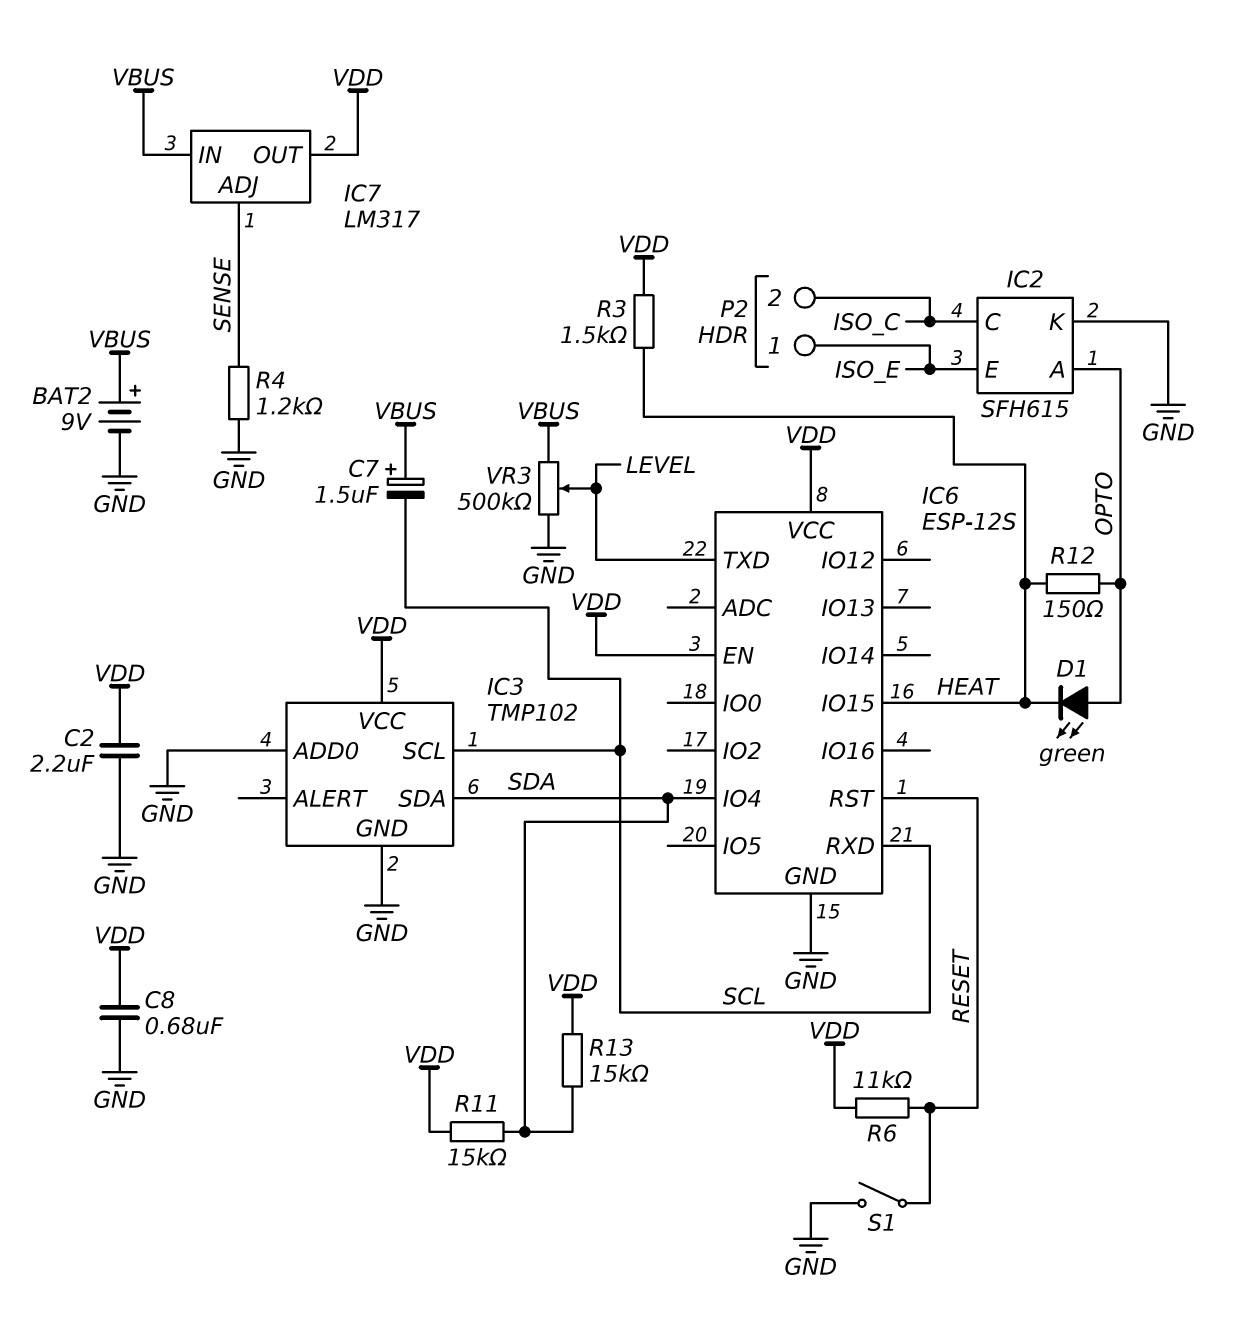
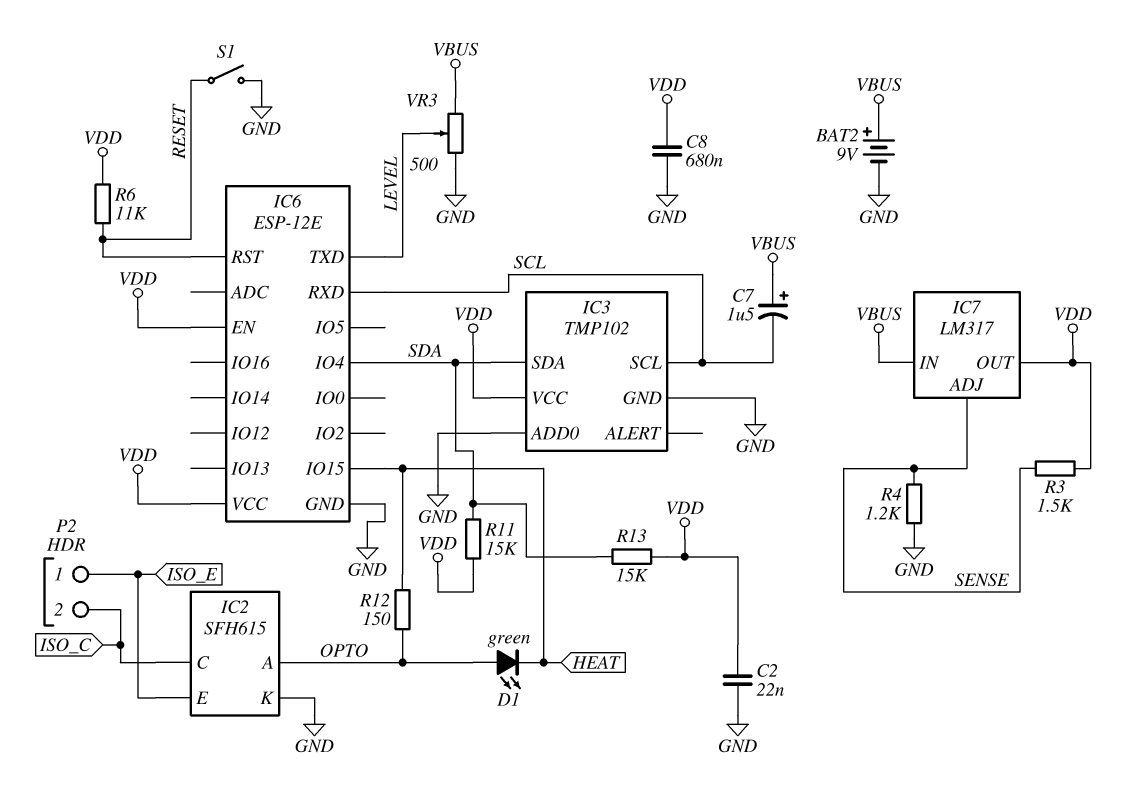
C2: 2.2uF (GND, VDD) -> 22nF (GND, VDD)
IC6: ESP-12S -> ESP-12E
R3: 1.5k (HEAT, VDD) -> 1.5k (SENSE, VDD)
VR3: 500k (GND, VBUS, wiper LEVEL) -> 500 (GND, VBUS, wiper LEVEL)

